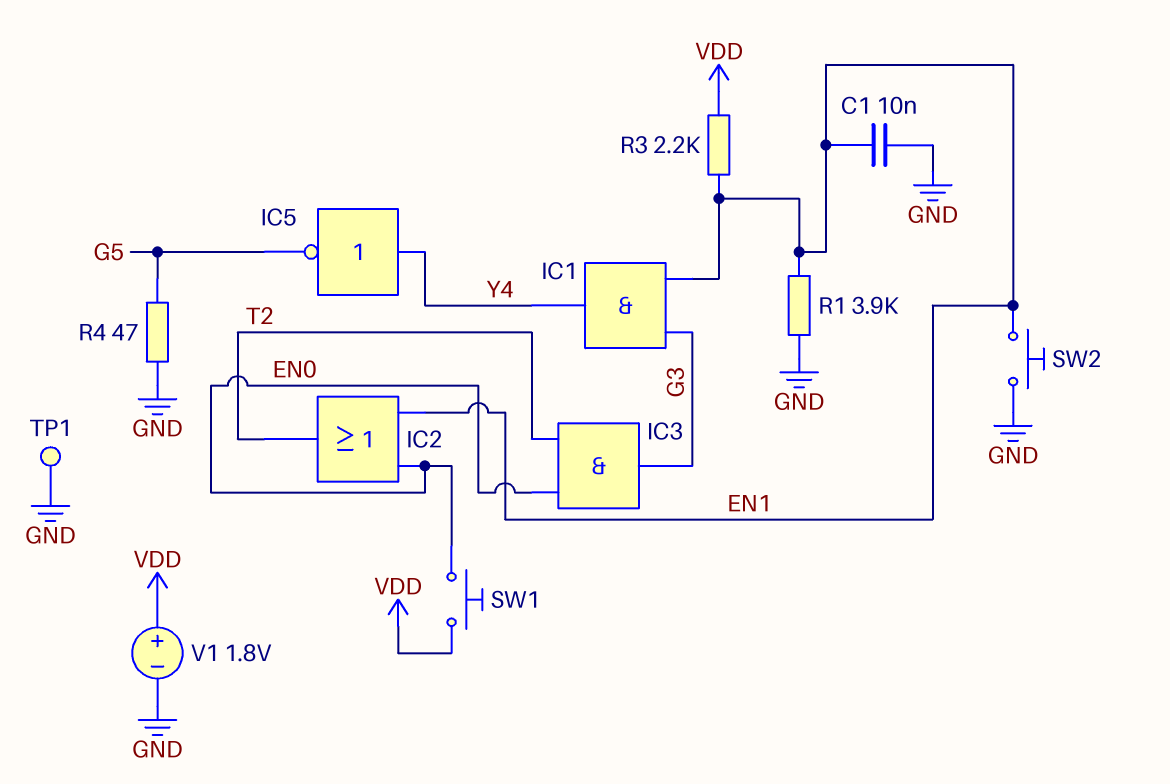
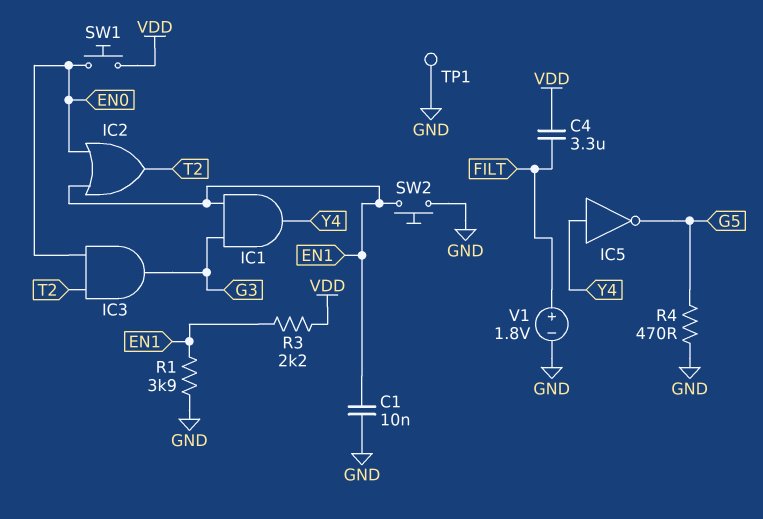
C4: none -> 3.3uF (FILT, VDD)
R4: 47 (G5, GND) -> 470 (G5, GND)
V1: 1.8V (plus VDD, minus GND) -> 1.8V (plus FILT, minus GND)

